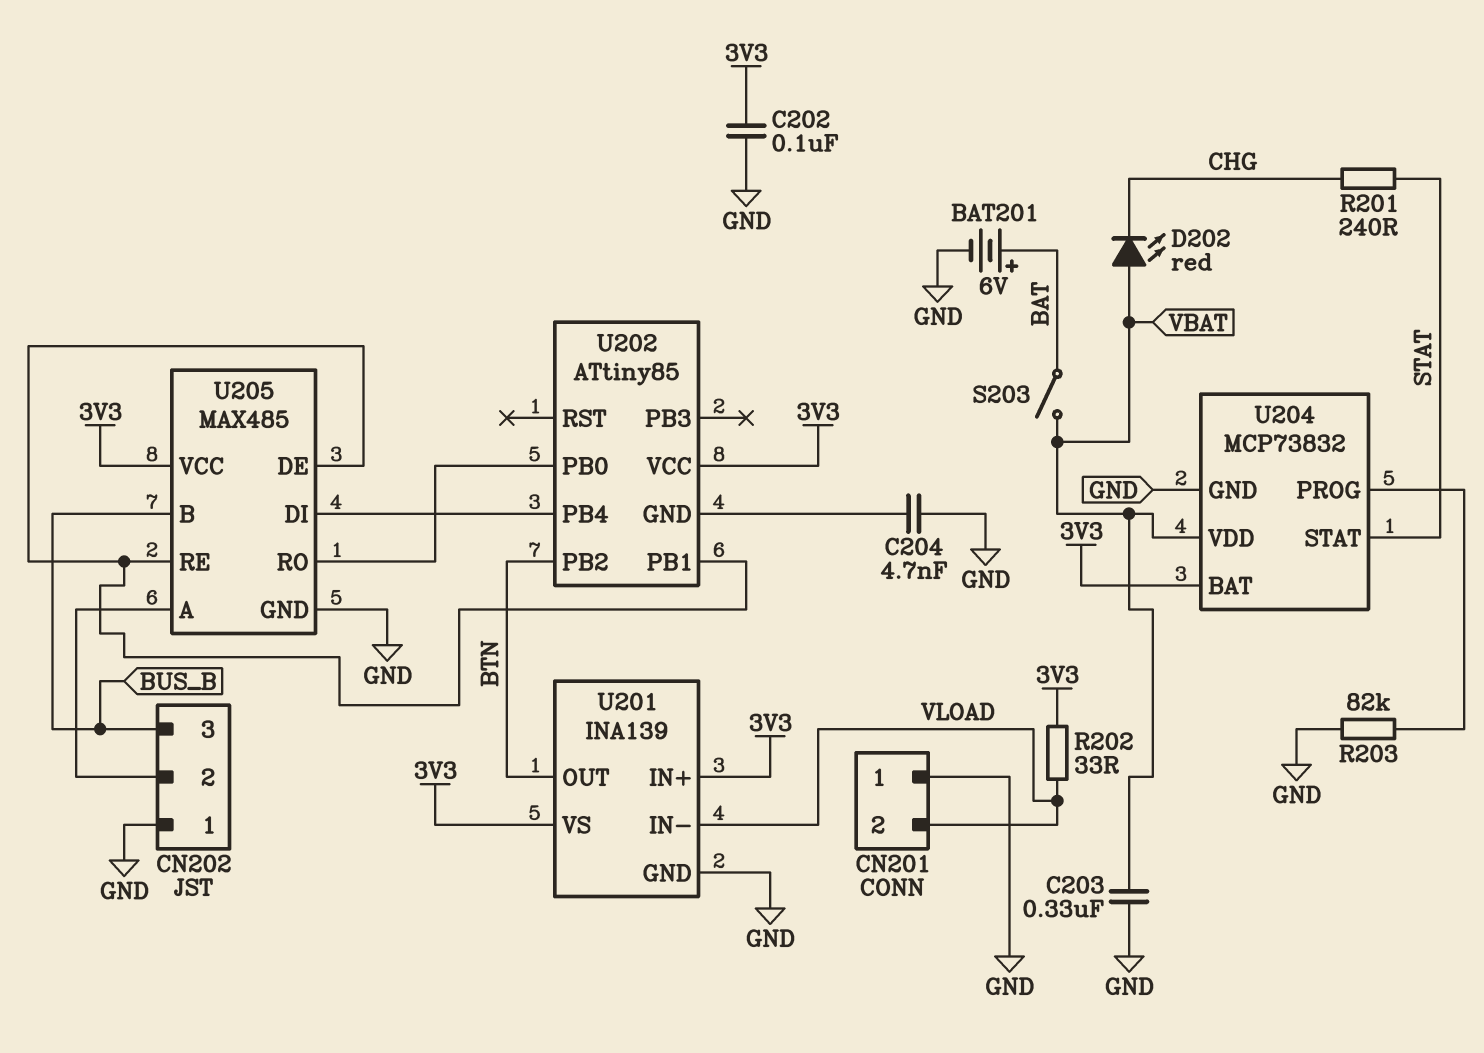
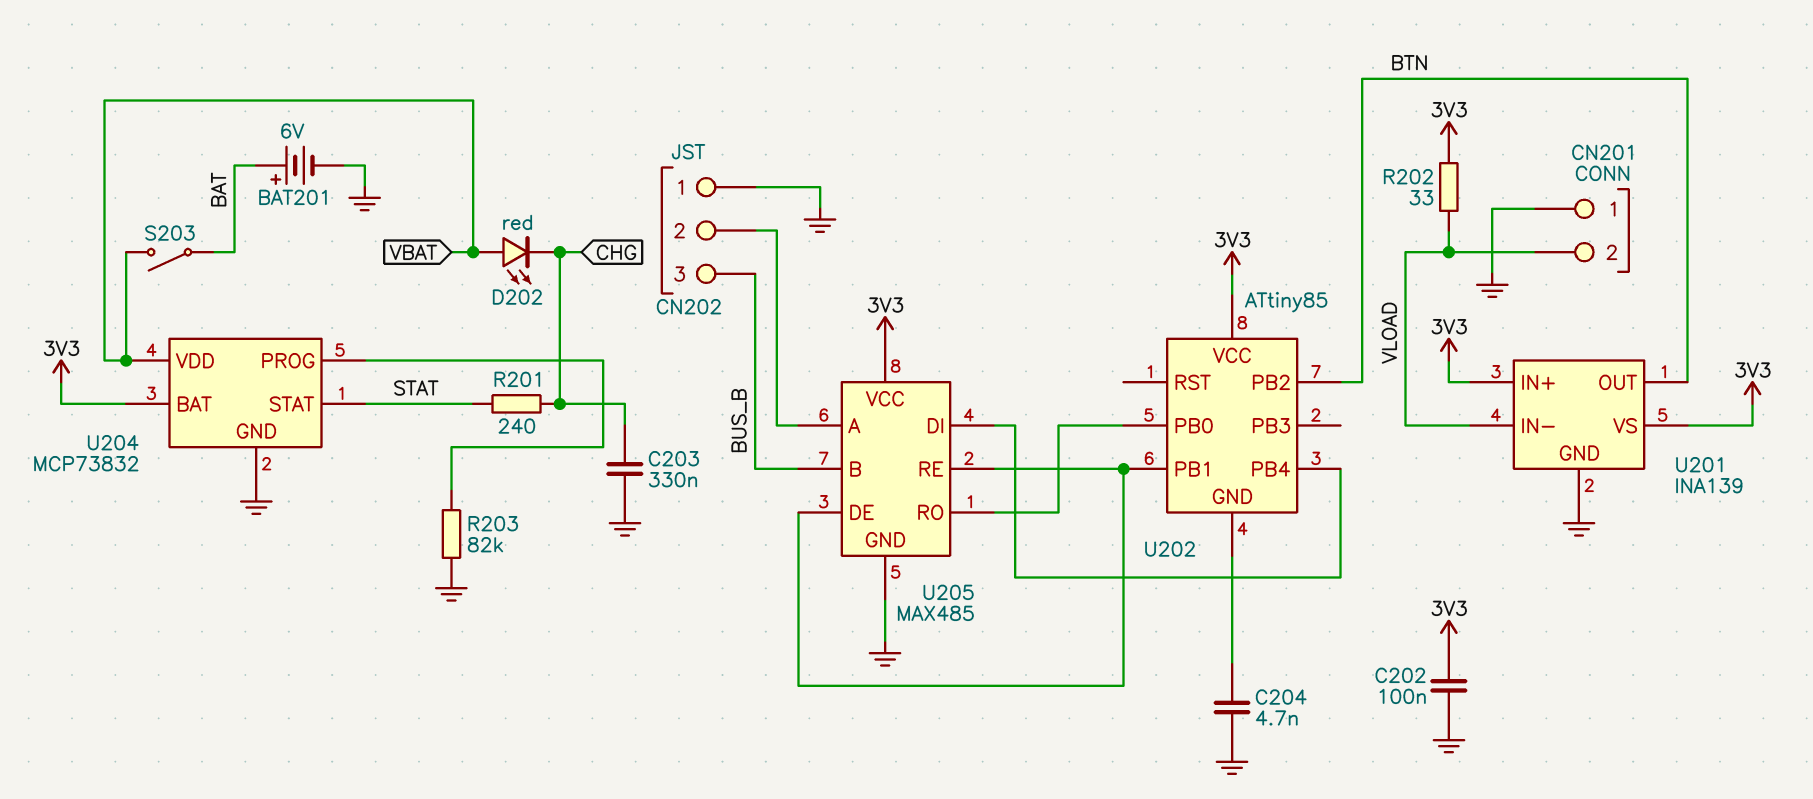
C203: 330nF (GND, VBAT) -> 330nF (CHG, GND)

